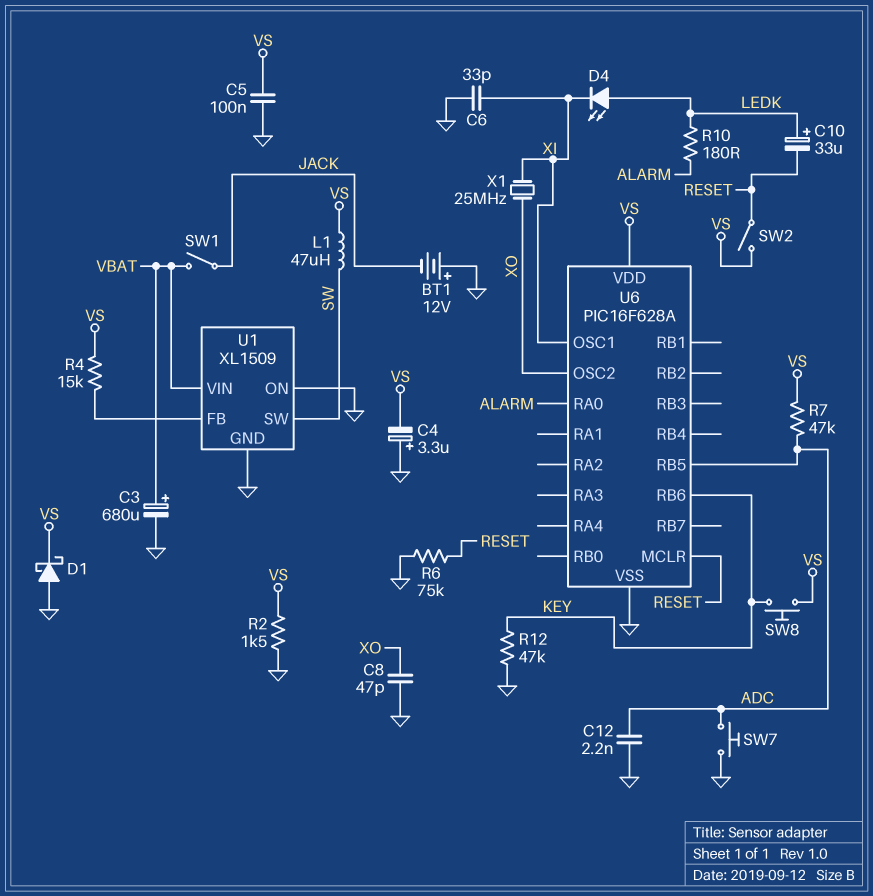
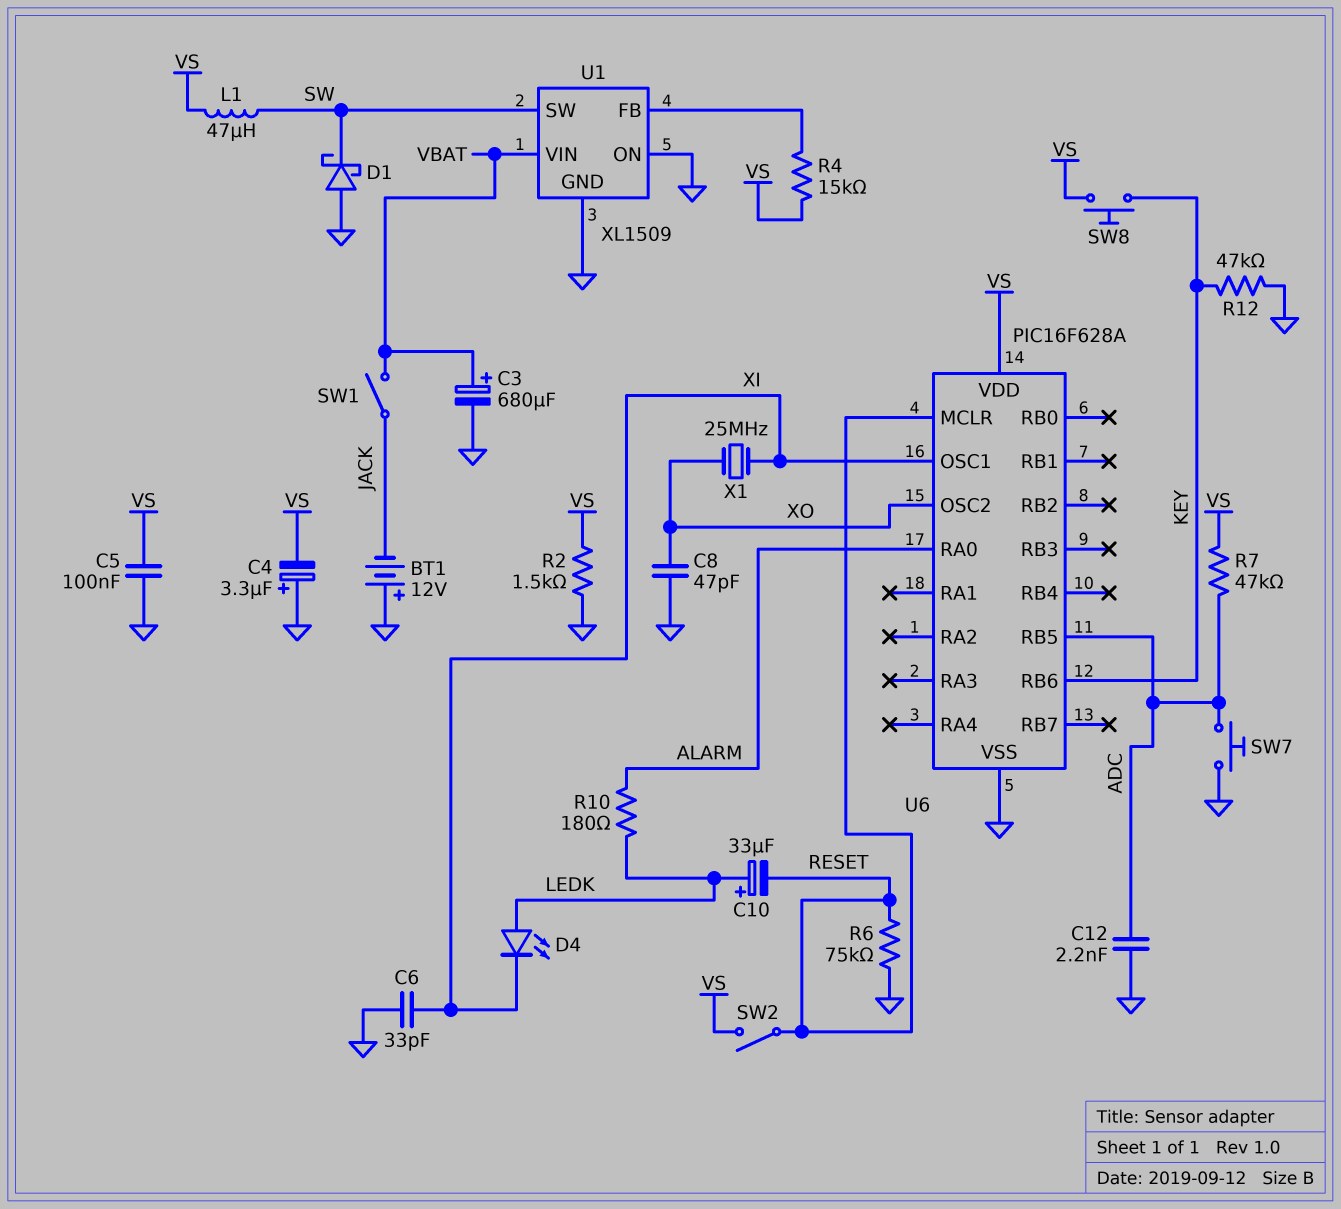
D1: schottky (A GND, K VS) -> schottky (A GND, K SW)

